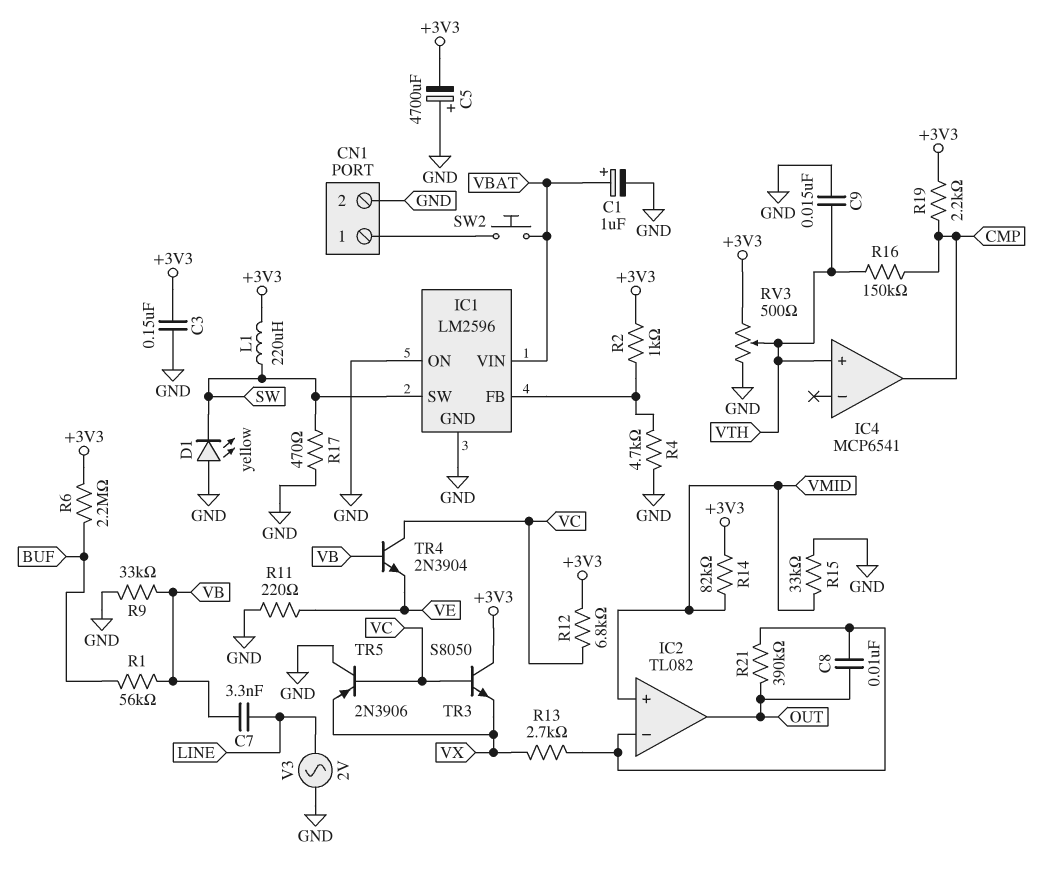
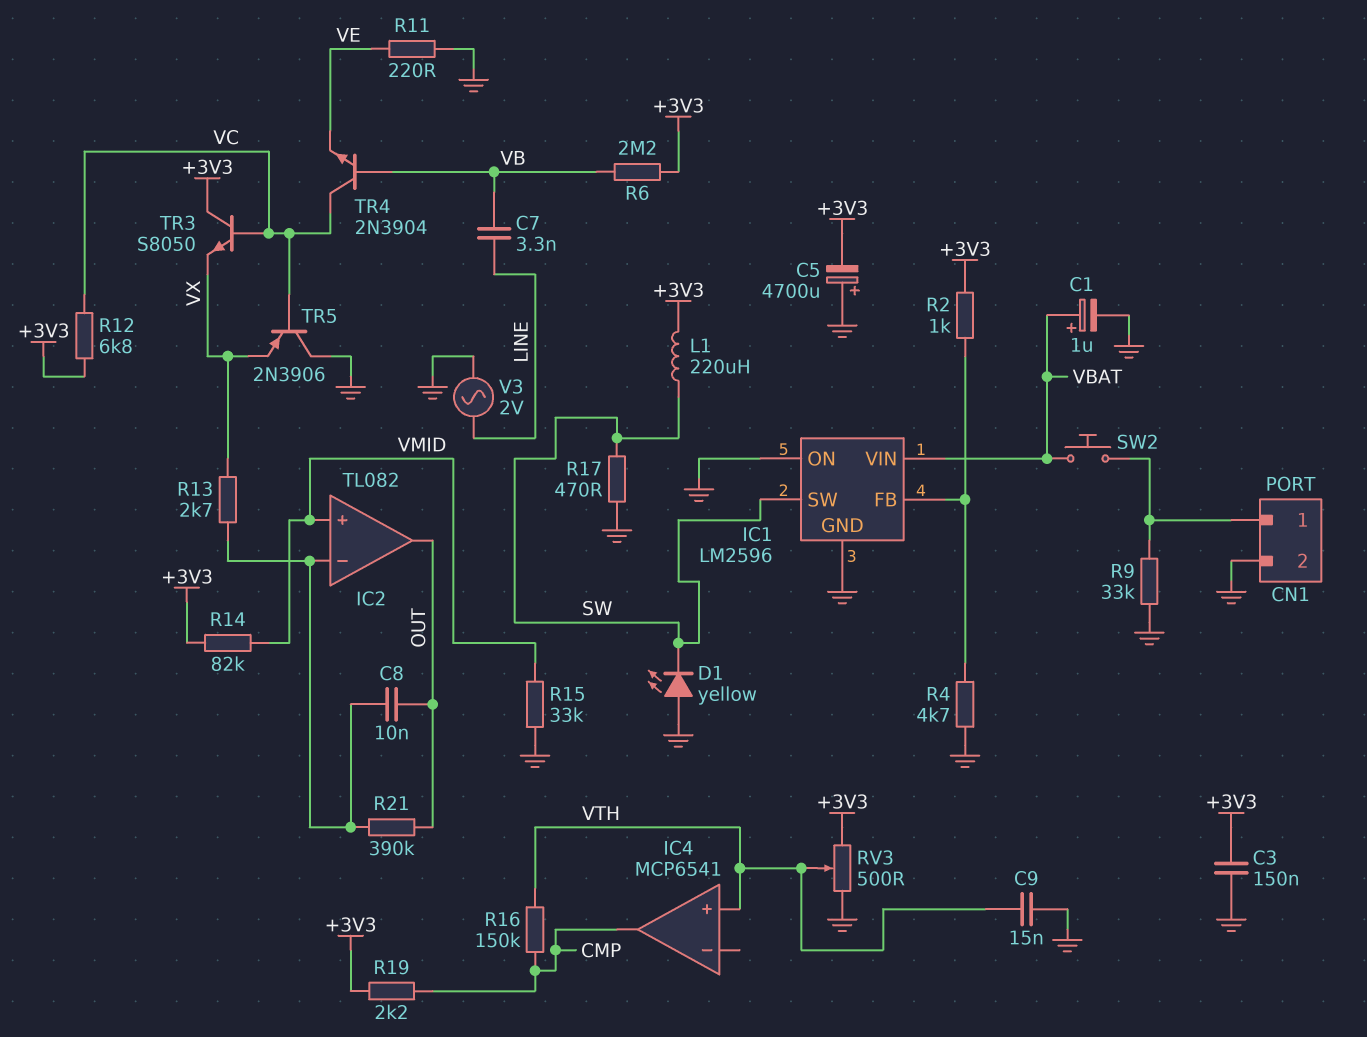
R1: 56k (BUF, VB) -> none
R6: 2.2M (+3V3, BUF) -> 2.2M (+3V3, VB)
R9: 33k (GND, VB) -> 33k (CN1/1, GND)

